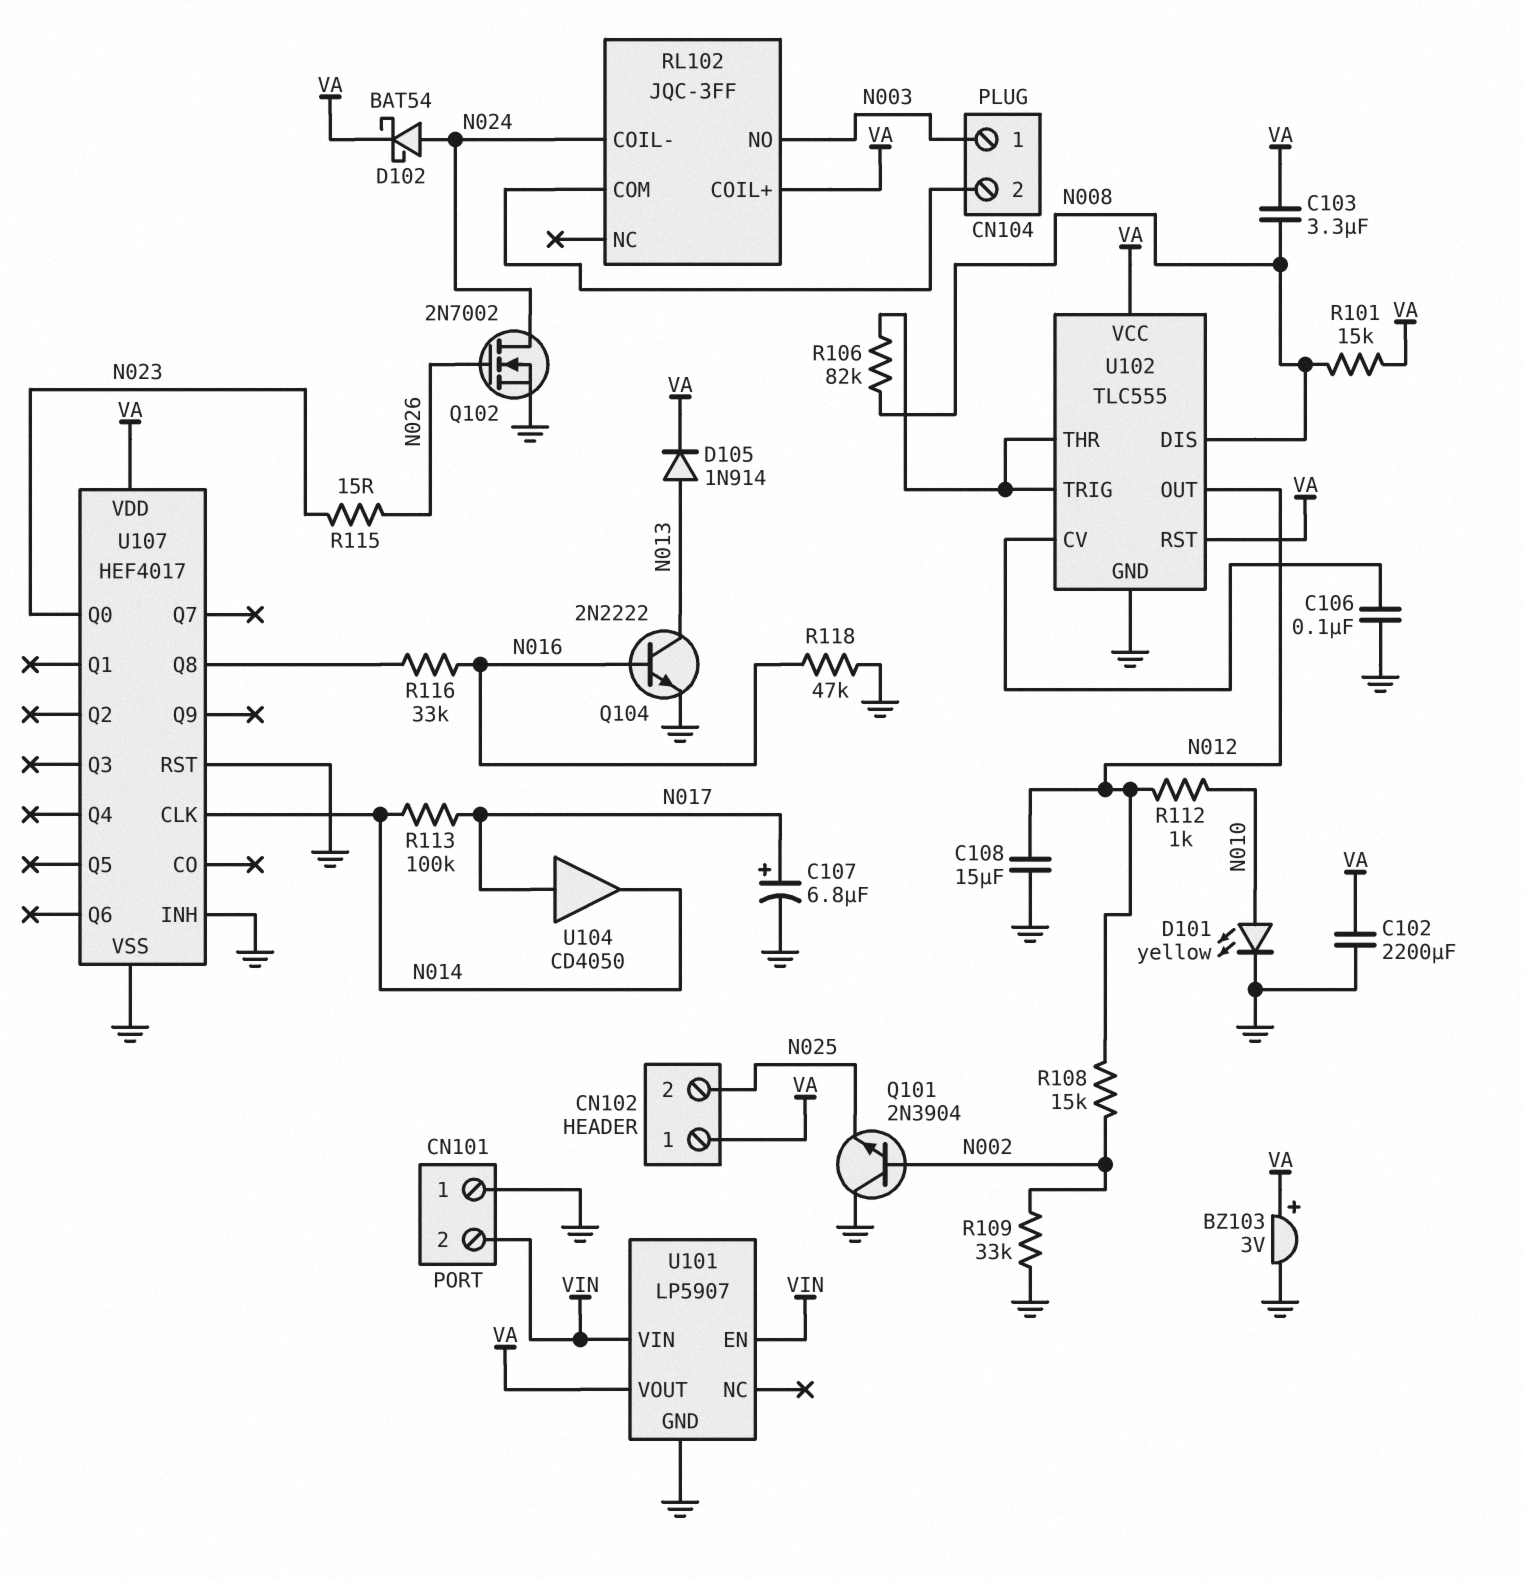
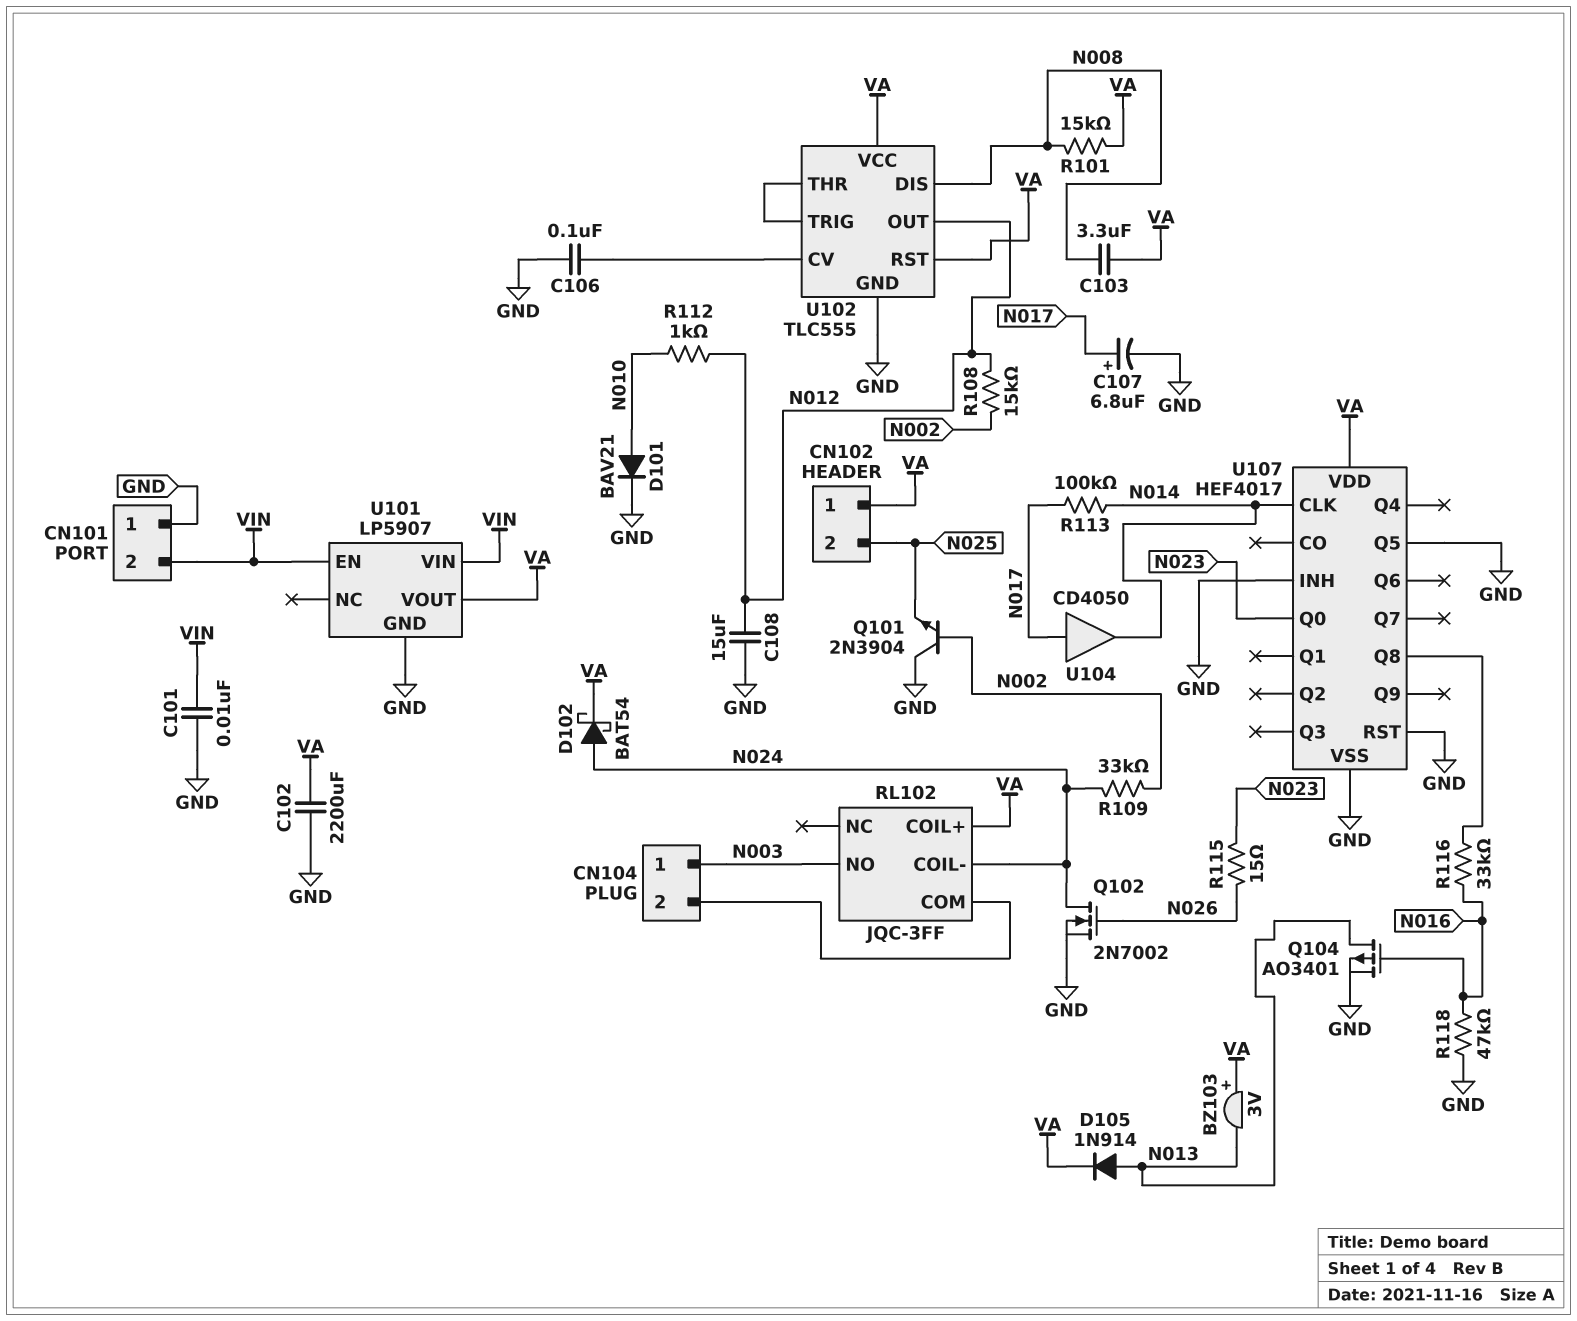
BZ103: buzzer 3V (plus VA, minus GND) -> buzzer 3V (plus VA, minus N013)
C101: none -> 10nF (GND, VIN)
D101: LED yellow (A N010, K GND) -> diode BAV21 (A N010, K GND)
Q104: NPN 2N2222 (B N016, C N013, E GND) -> PMOS AO3401 (G N016, D N013, S GND)
R106: 82k (N008, U102/THR) -> none
R109: 33k (GND, N002) -> 33k (N002, N024)
U107 pin Q5: none -> GND

